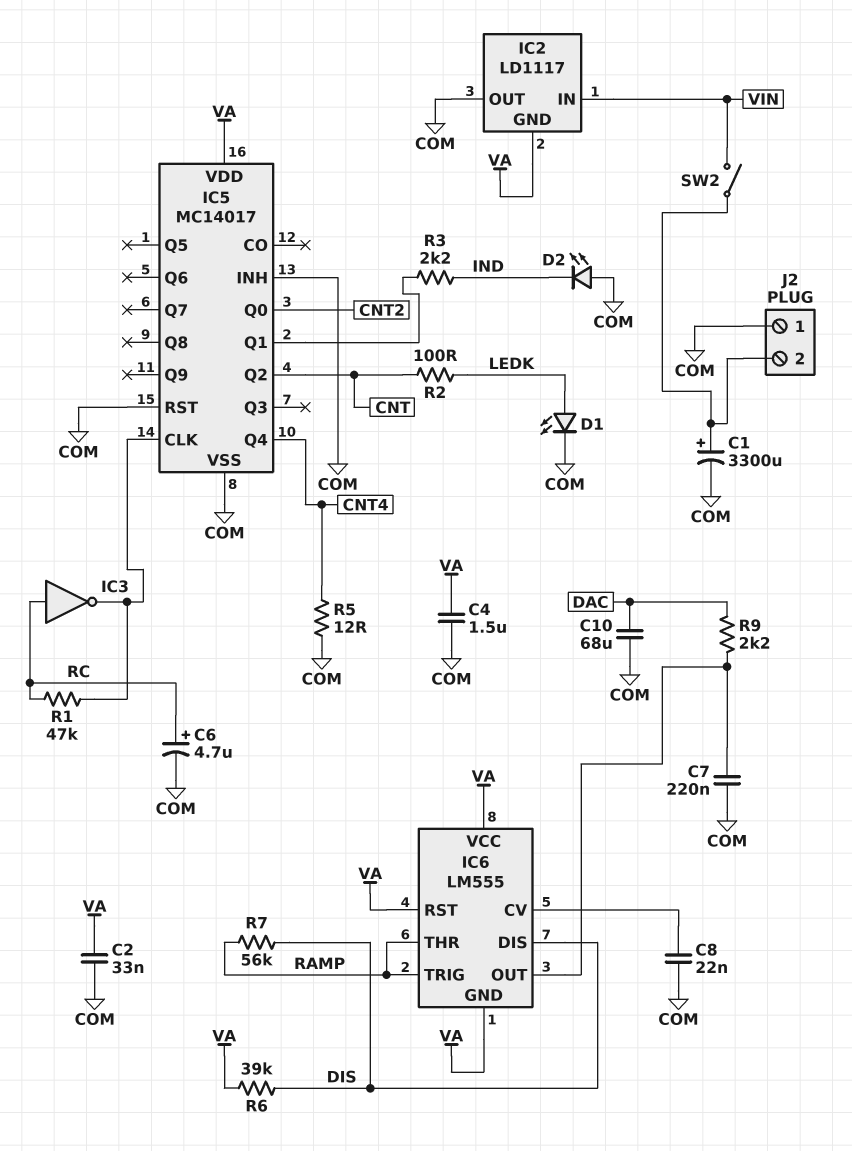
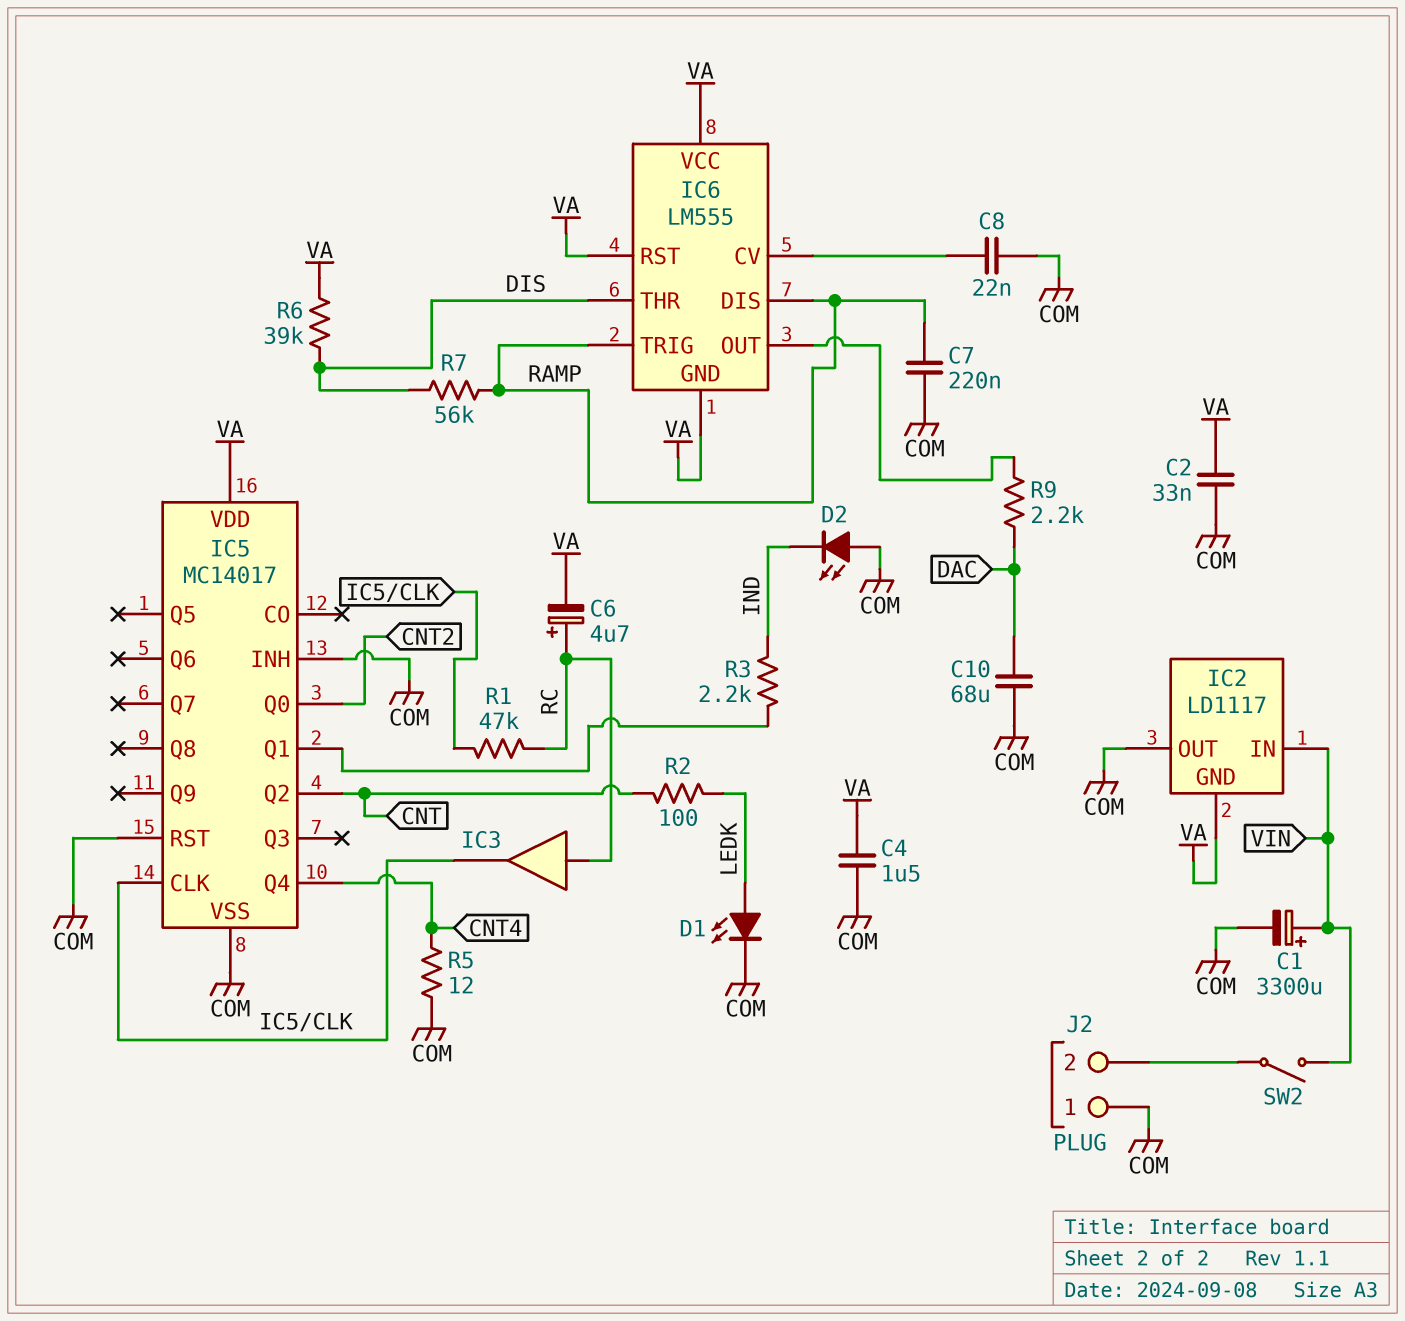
C1: 3300uF (plus J2/2, minus COM) -> 3300uF (plus VIN, minus COM)
C6: 4.7uF (plus RC, minus COM) -> 4.7uF (plus RC, minus VA)
C7: 220nF (COM, IC6/OUT) -> 220nF (COM, RAMP)
IC3: NOT (in RC, out IC5/CLK) -> buffer (in RC, out IC5/CLK)
IC6 pin DIS: DIS -> RAMP
IC6 pin THR: RAMP -> DIS

